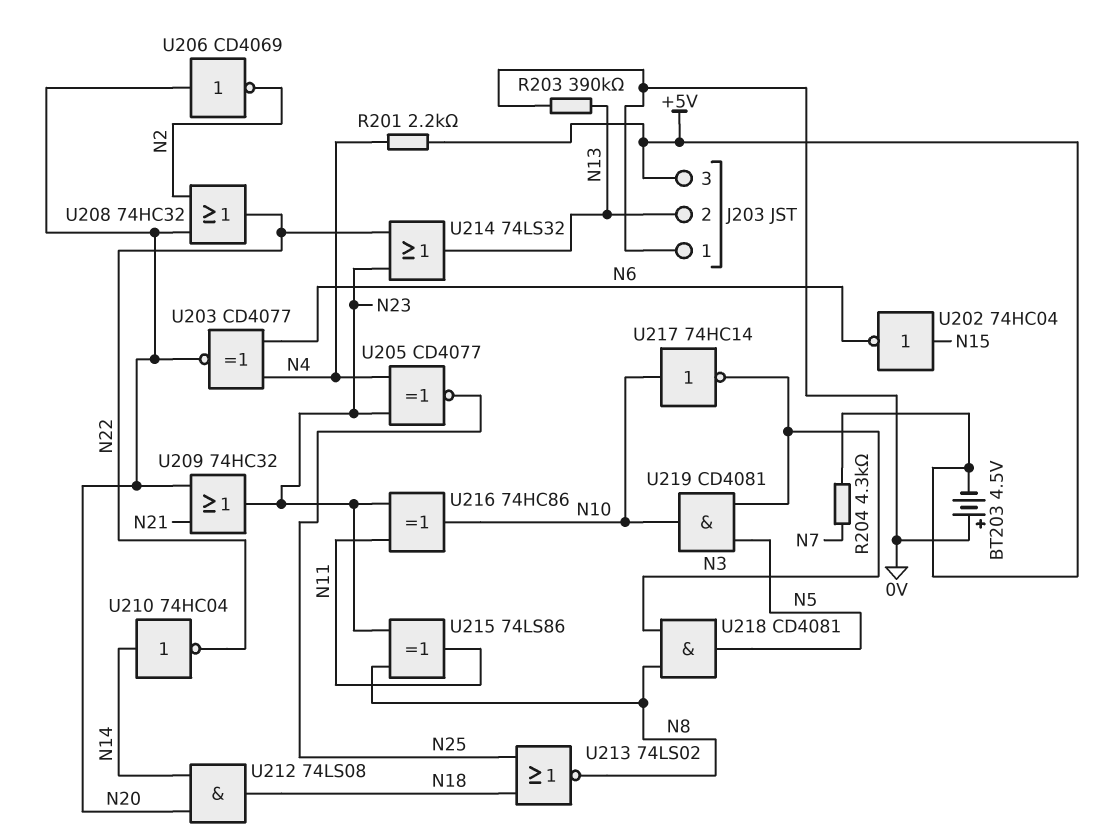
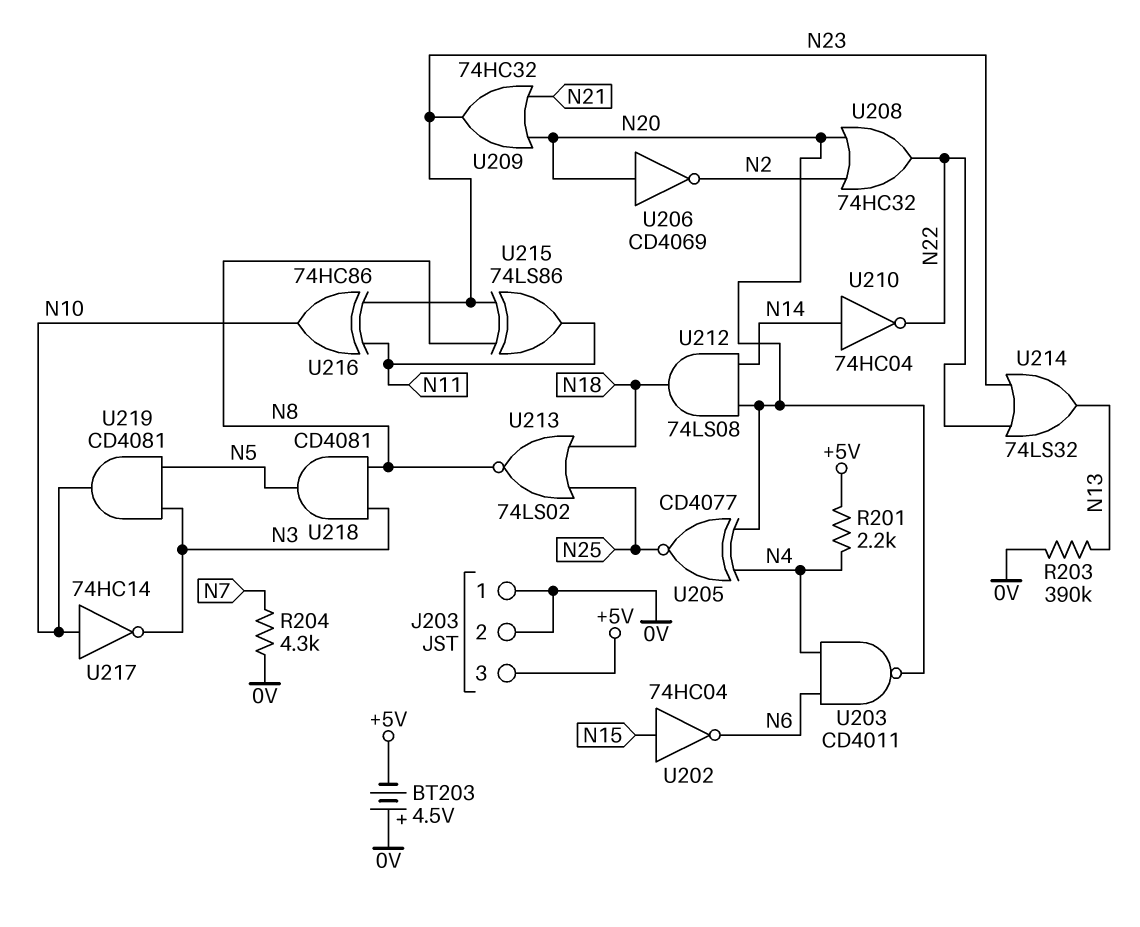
J203 pin 2: N13 -> 0V
R204: 4.3k (+5V, N7) -> 4.3k (0V, N7)
U203: XNOR CD4077 (in N4, in N6, out N20) -> NAND CD4011 (in N4, in N6, out N20)
U205: XNOR CD4077 (in N4, in N23, out N25) -> XNOR CD4077 (in N4, in N20, out N25)

